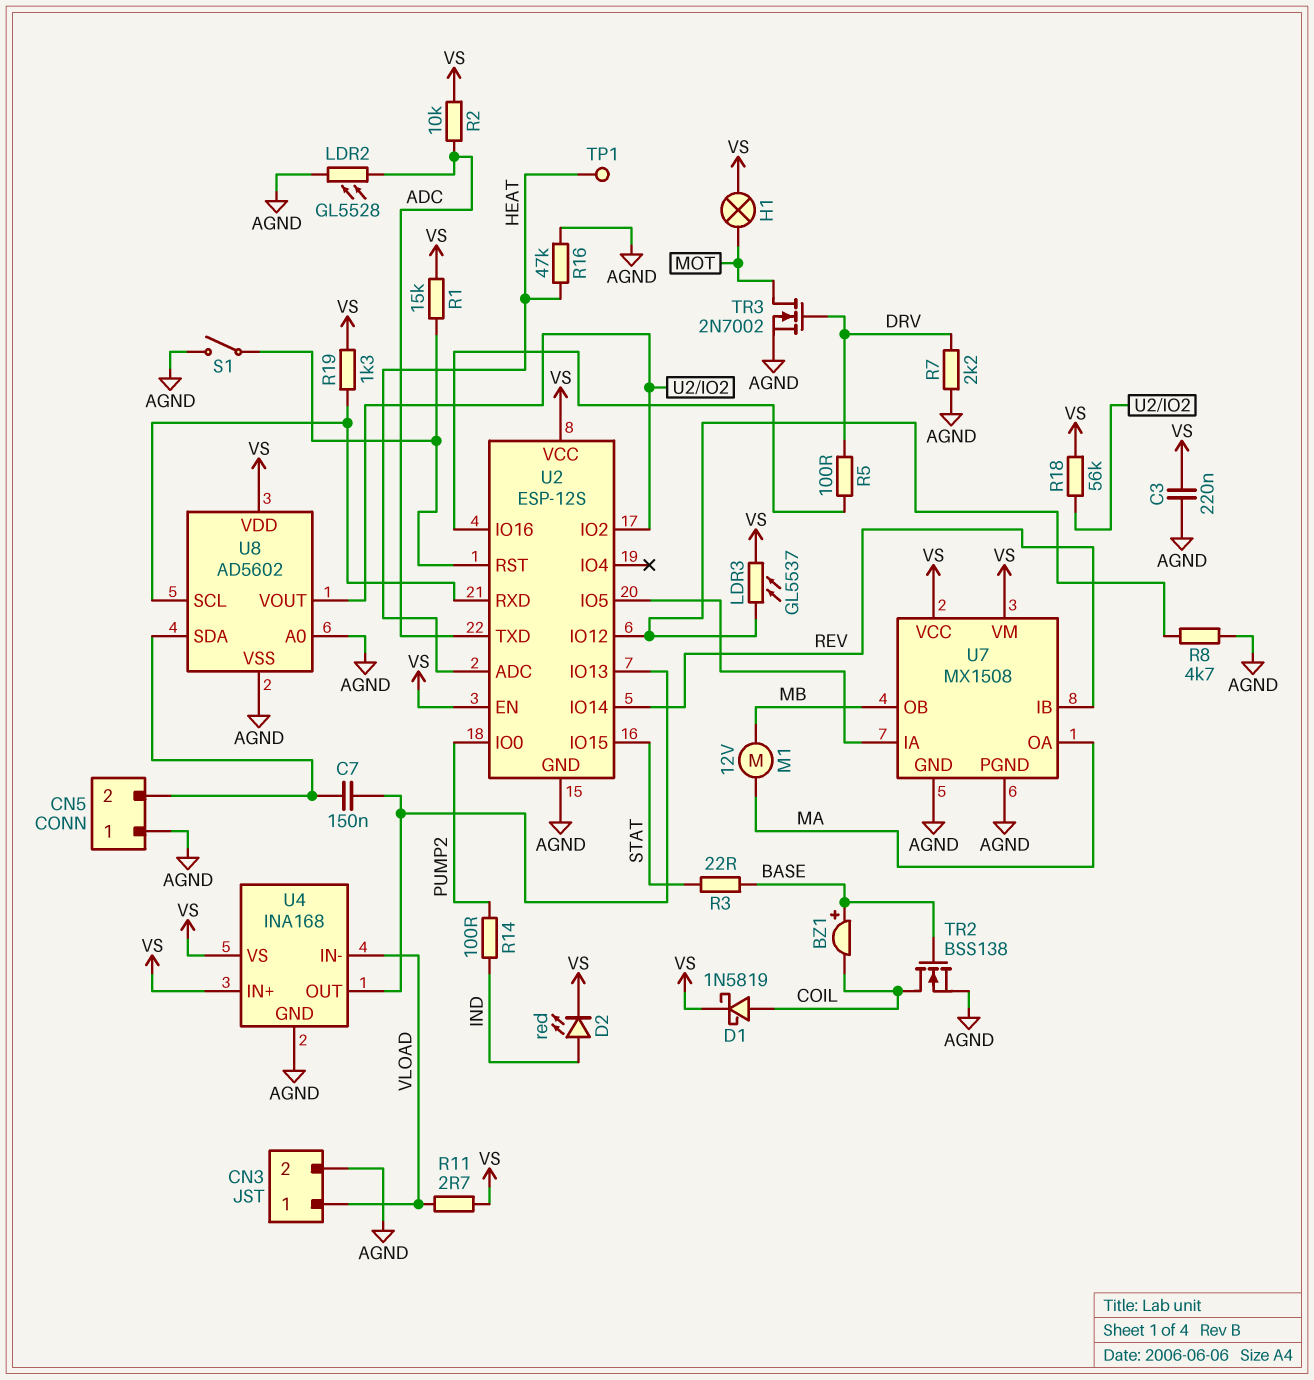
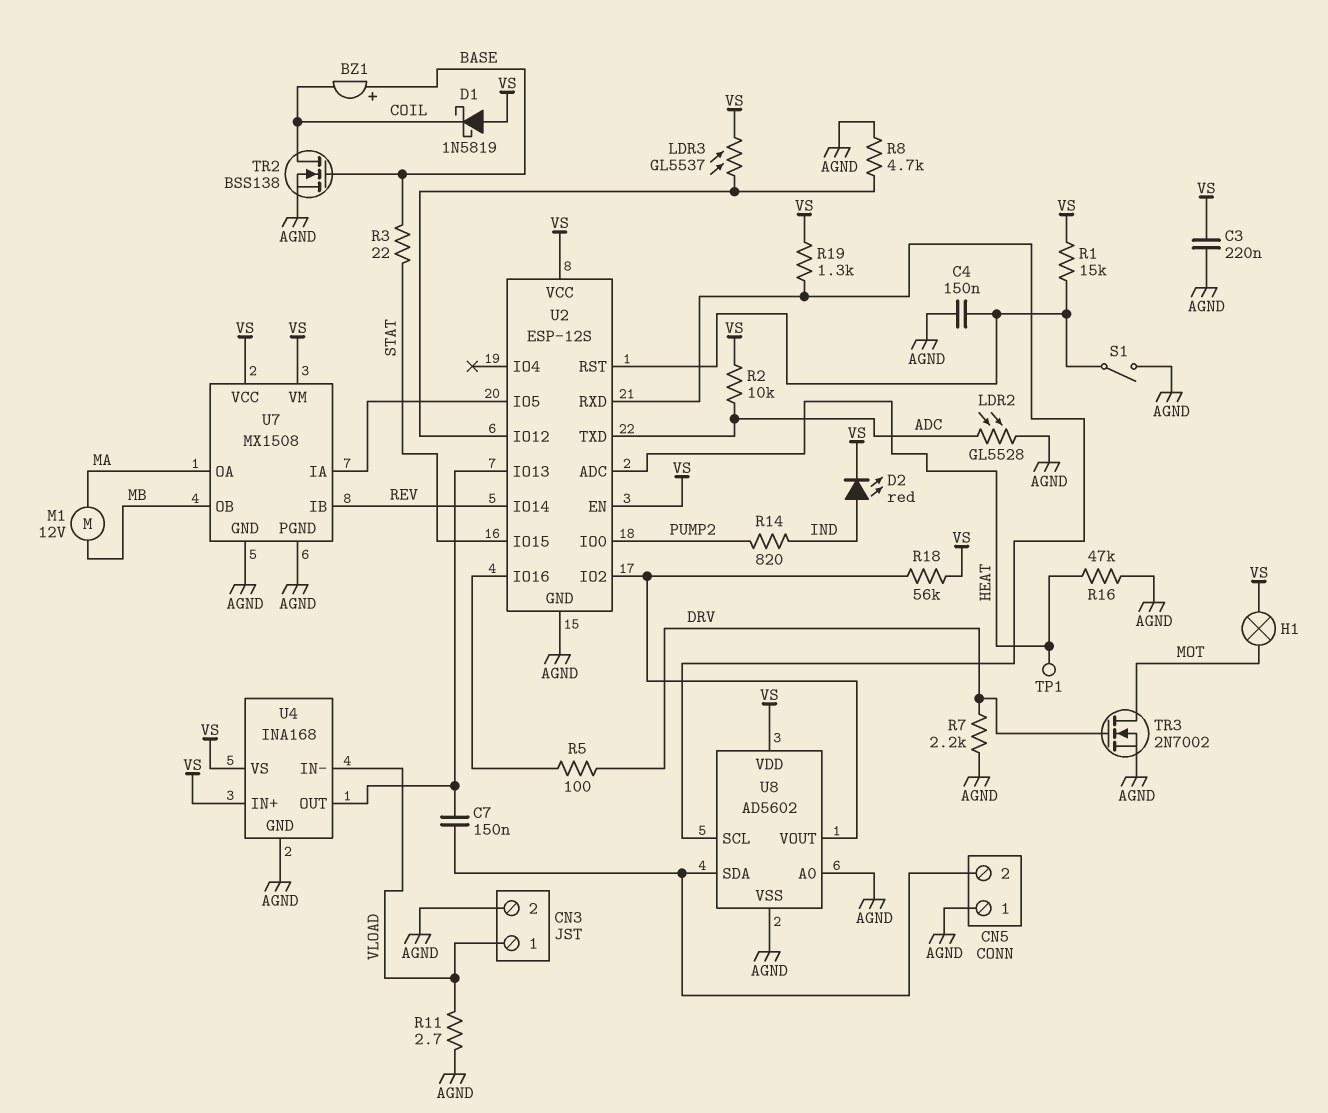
C4: none -> 150nF (AGND, U2/RST)
D1: schottky 1N5819 (A COIL, K VS) -> schottky 1N5819 (A VS, K COIL)
R11: 2.7 (VLOAD, VS) -> 2.7 (AGND, VLOAD)
R14: 100 (IND, PUMP2) -> 820 (IND, PUMP2)

